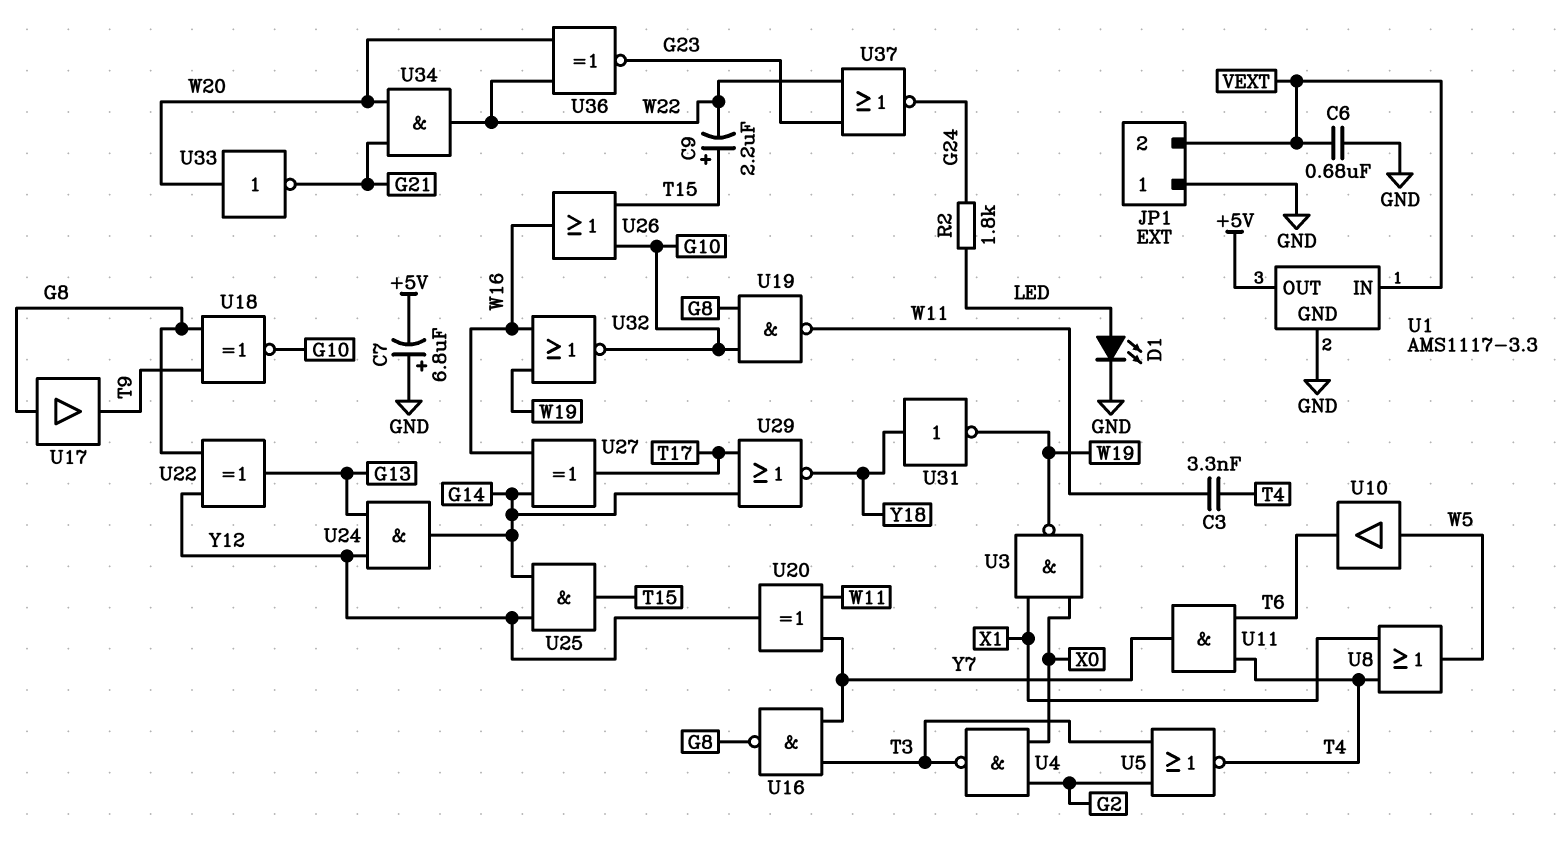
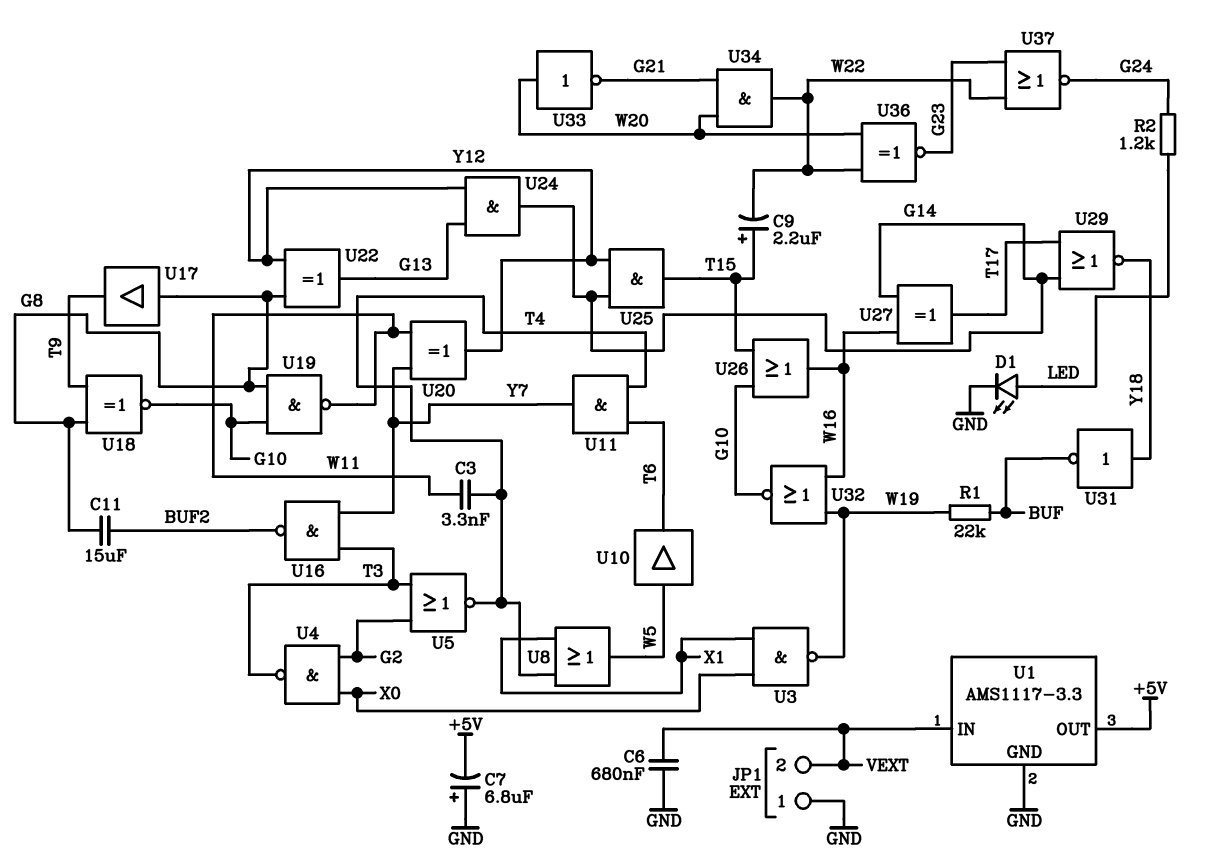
C11: none -> 15uF (BUF2, G8)
R1: none -> 22k (BUF, W19)
R2: 1.8k (G24, LED) -> 1.2k (G24, LED)
U16: NAND (in T3, in Y7, out G8) -> NAND (in T3, in Y7, out BUF2)
U31: NOT (in Y18, out W19) -> NOT (in Y18, out BUF)

